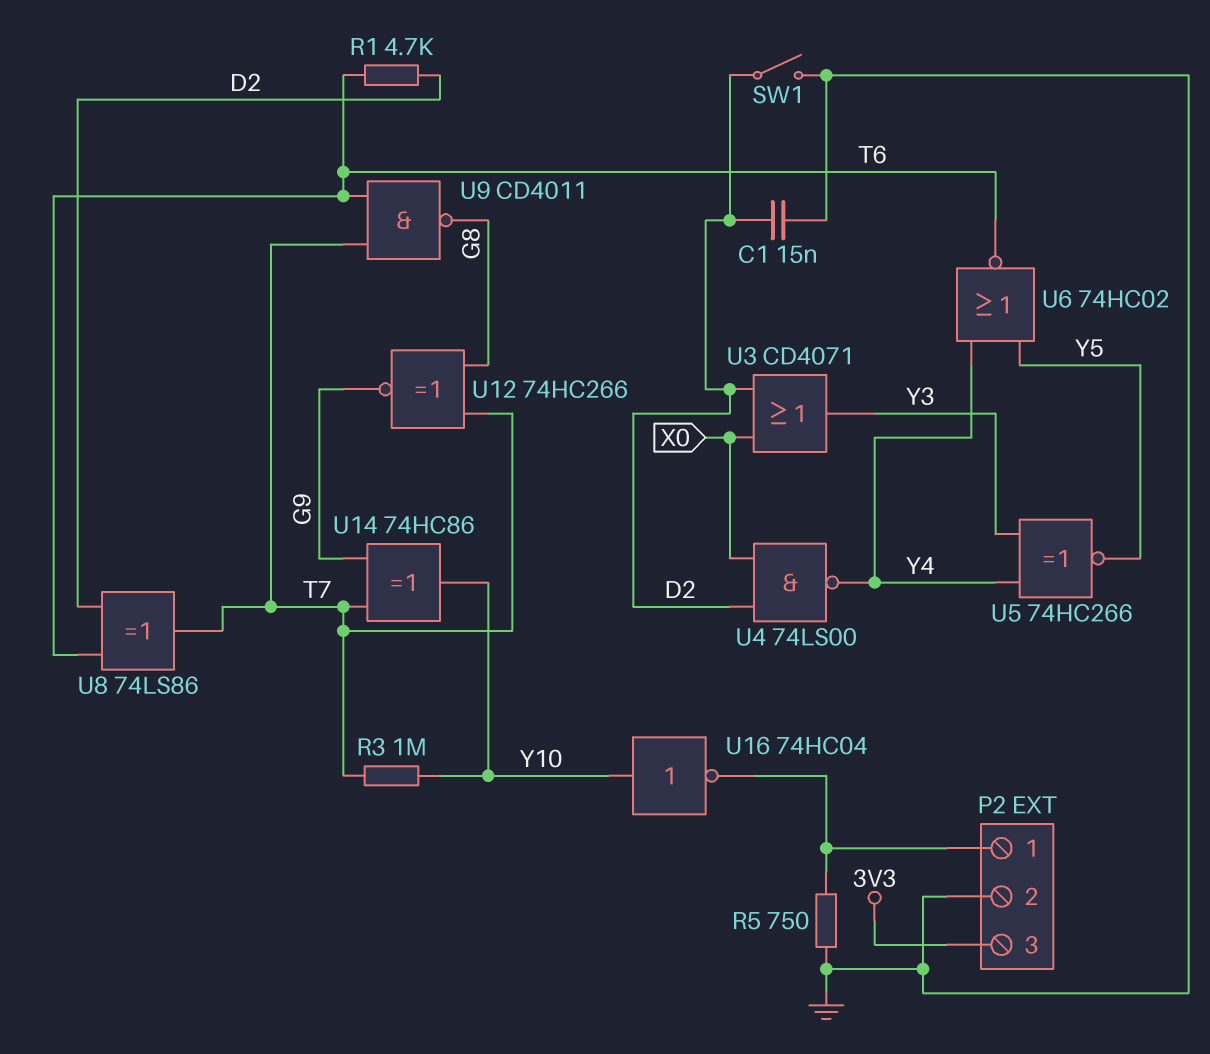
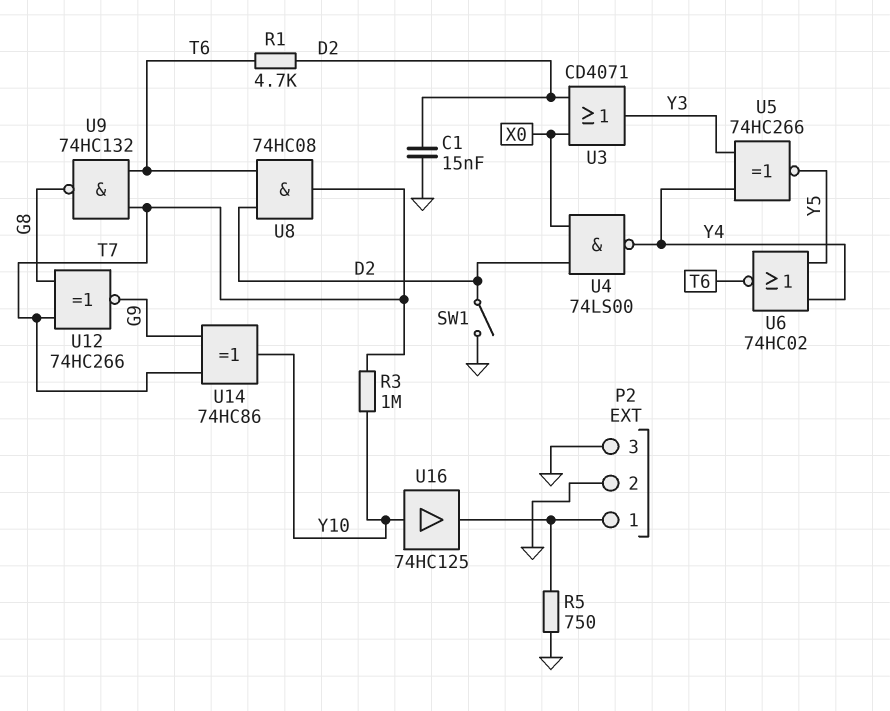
P2 pin 3: 3V3 -> GND
U8: XOR 74LS86 (in D2, in T6, out T7) -> AND 74HC08 (in D2, in T6, out T7)
U9: NAND CD4011 (in T6, in T7, out G8) -> NAND 74HC132 (in T6, in T7, out G8)
U16: NOT 74HC04 (in Y10, out P2/1) -> buffer 74HC125 (in Y10, out P2/1)

